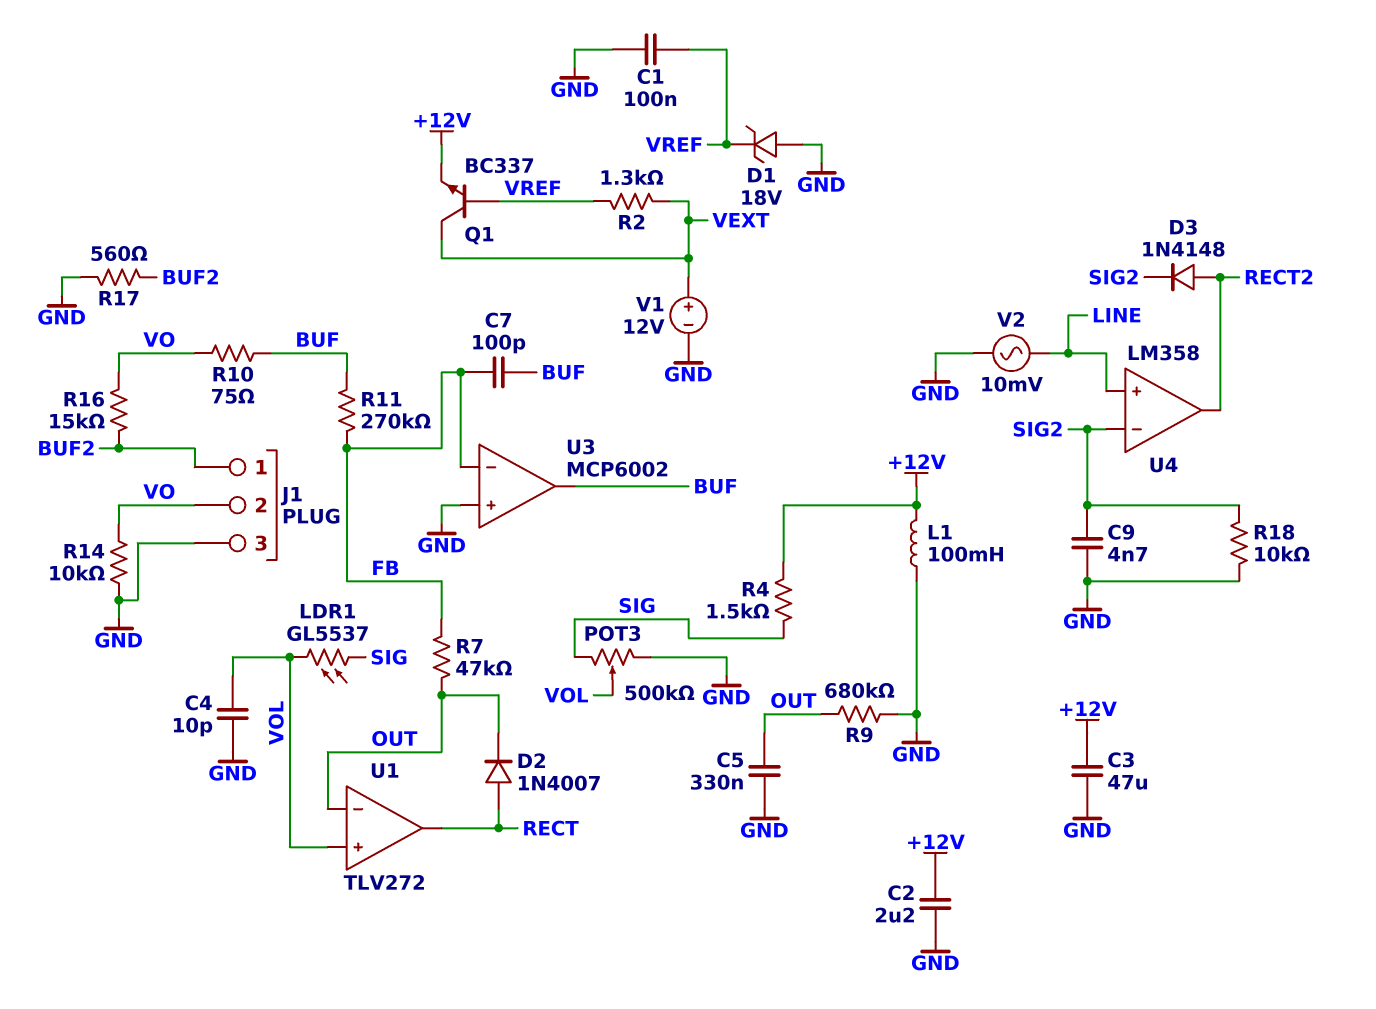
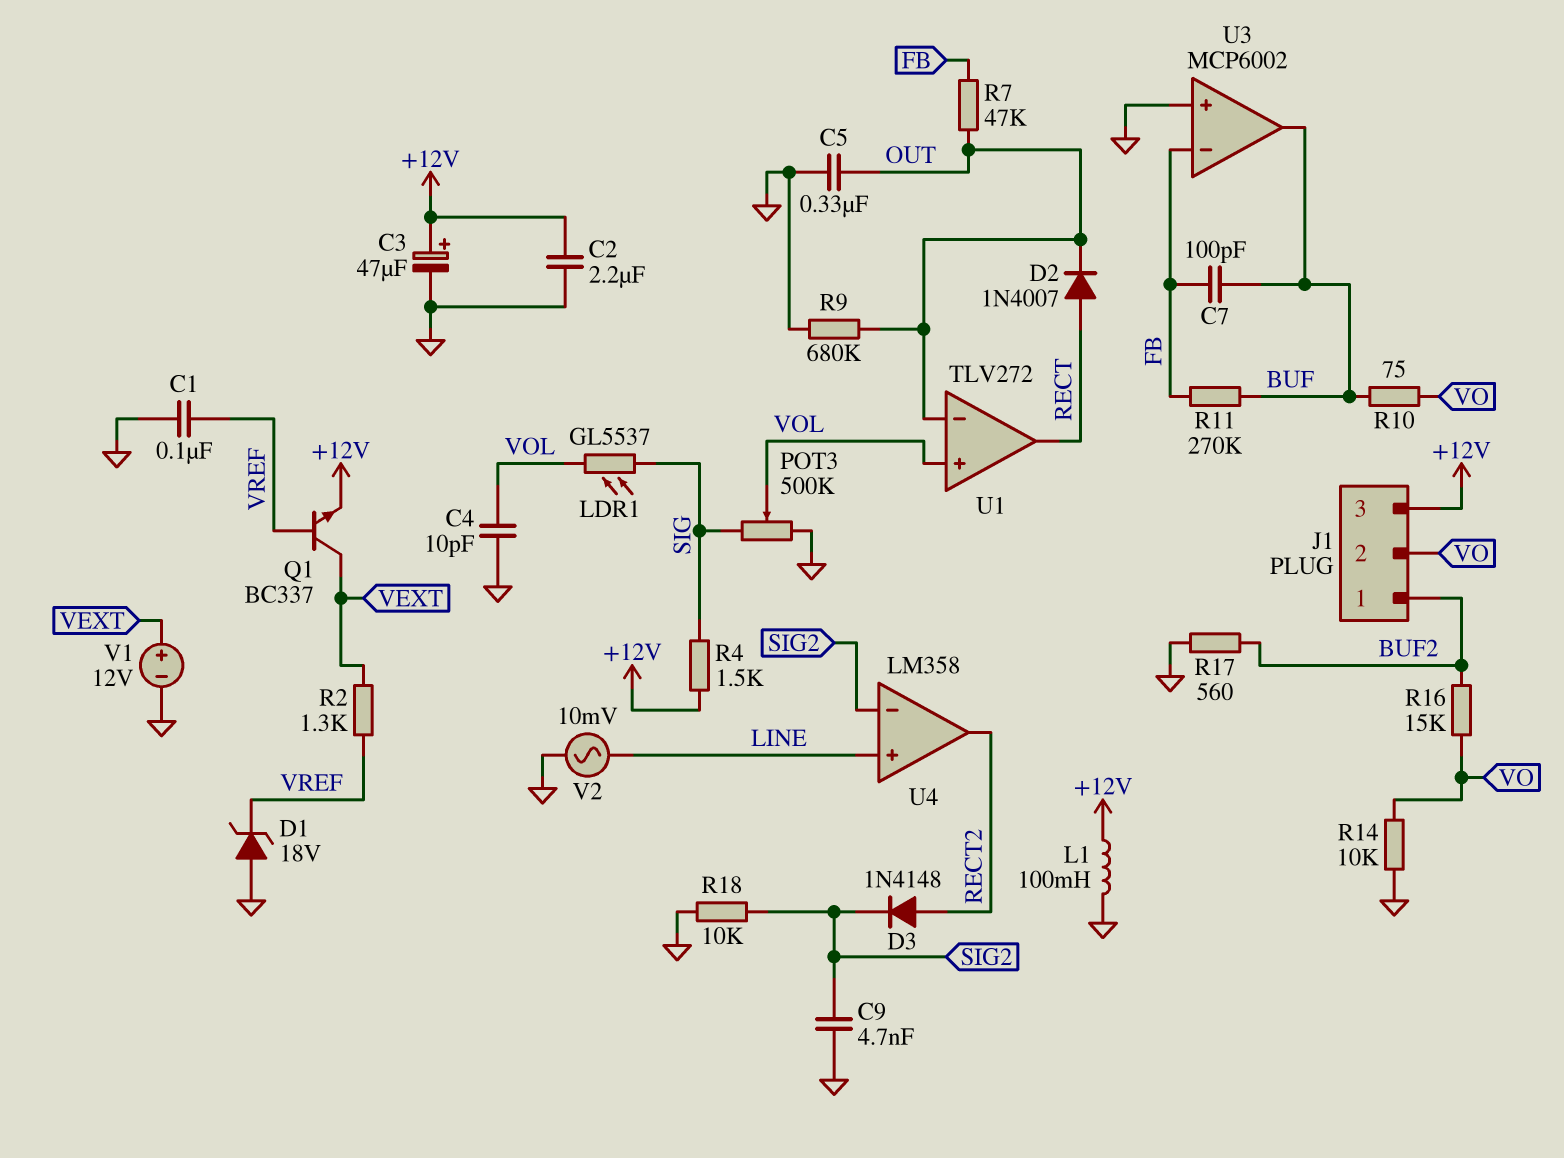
C3: 47uF (+12V, GND) -> 47uF (plus +12V, minus GND)
J1 pin 3: GND -> +12V

